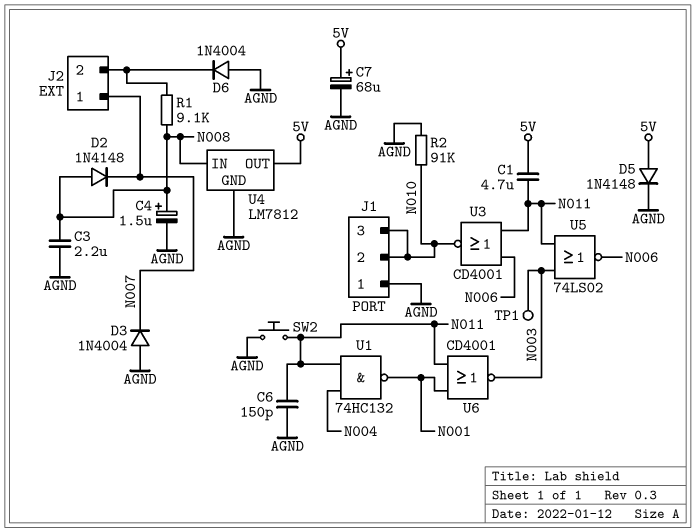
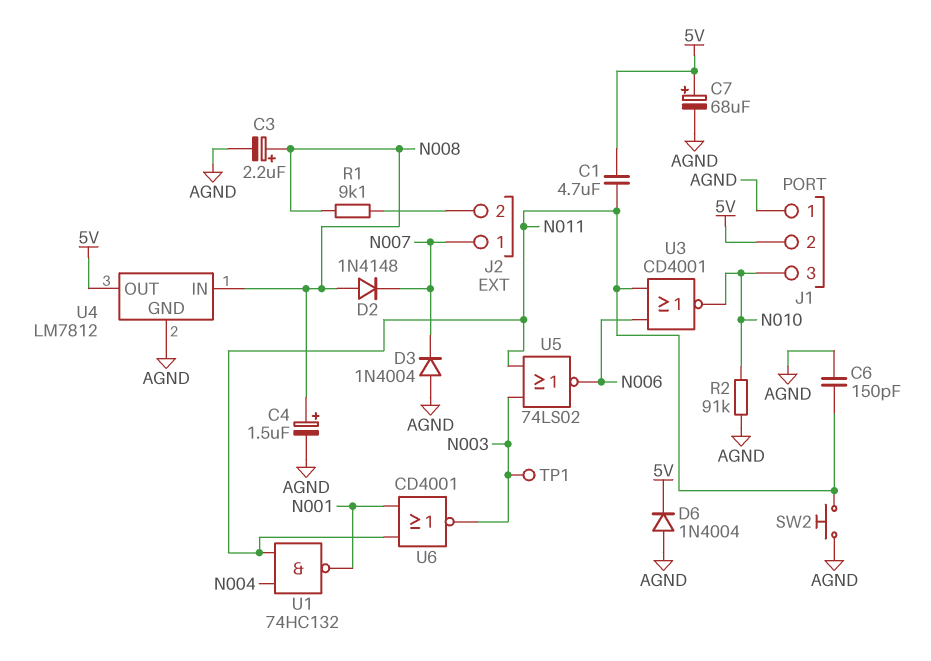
C3: 2.2uF (AGND, N008) -> 2.2uF (plus N008, minus AGND)
D5: diode 1N4148 (A 5V, K AGND) -> none
D6: diode 1N4004 (A AGND, K J2/2) -> diode 1N4004 (A AGND, K 5V)
J1 pin 2: N010 -> 5V

